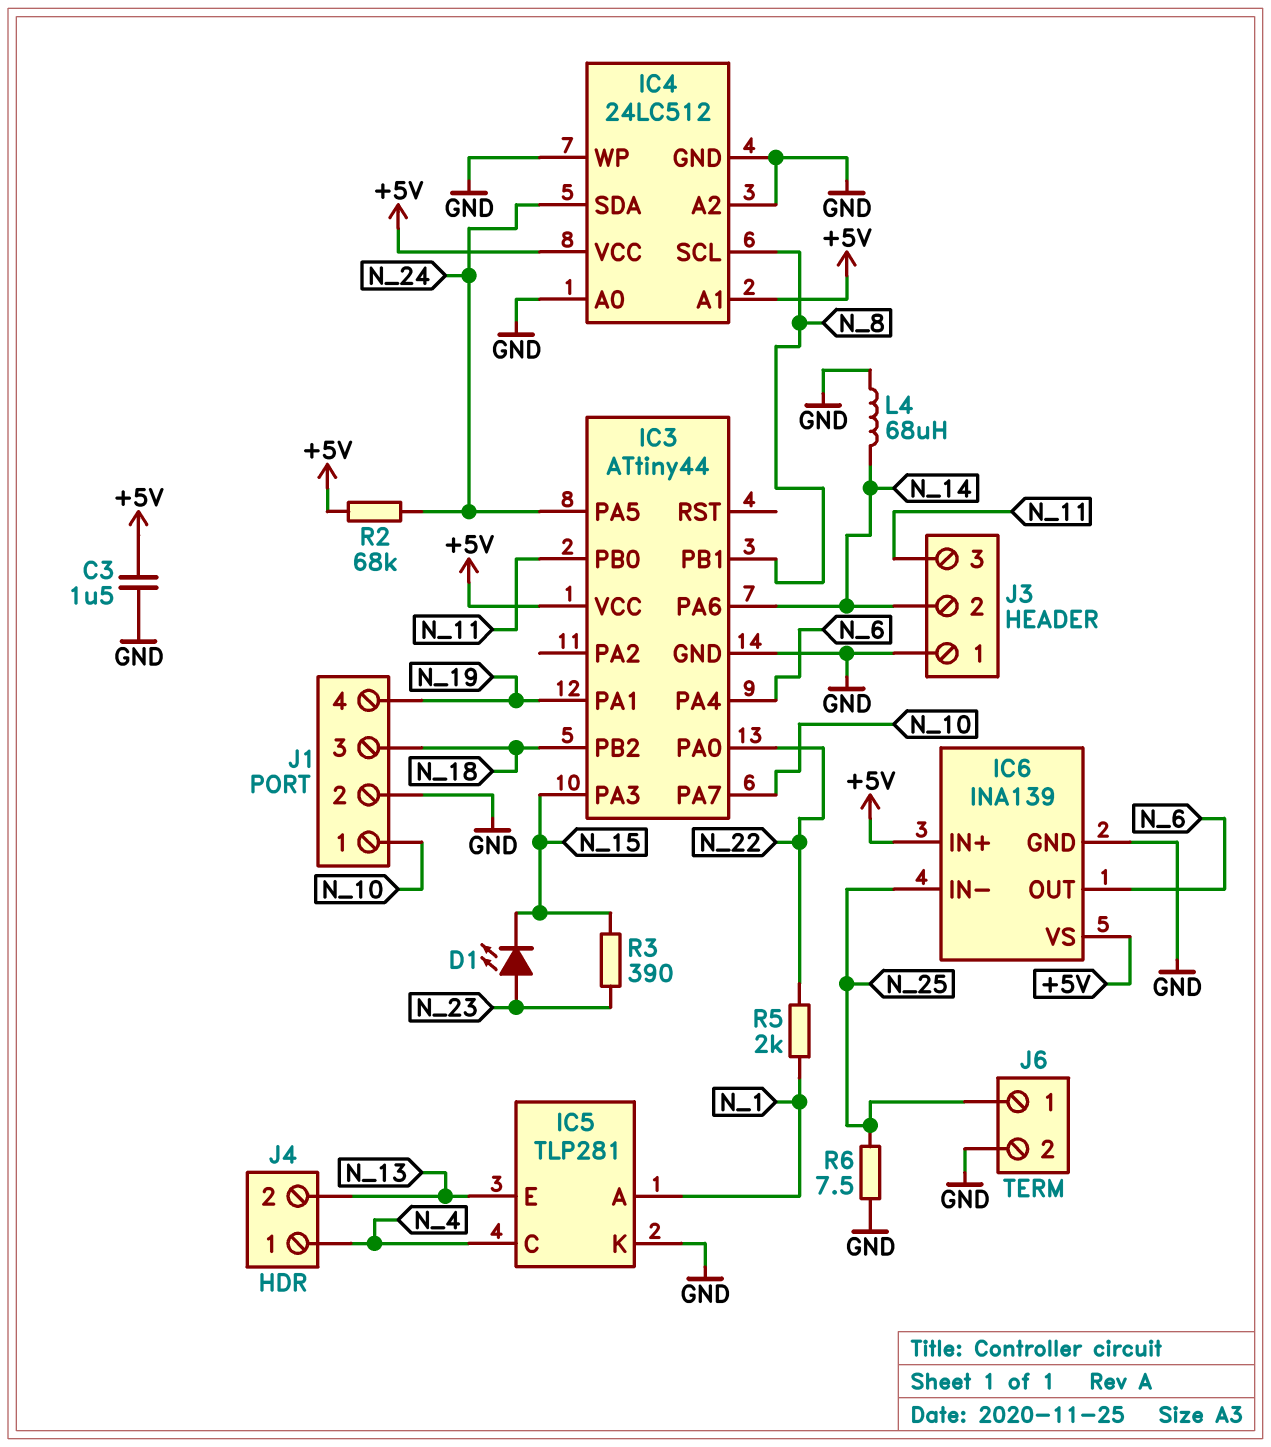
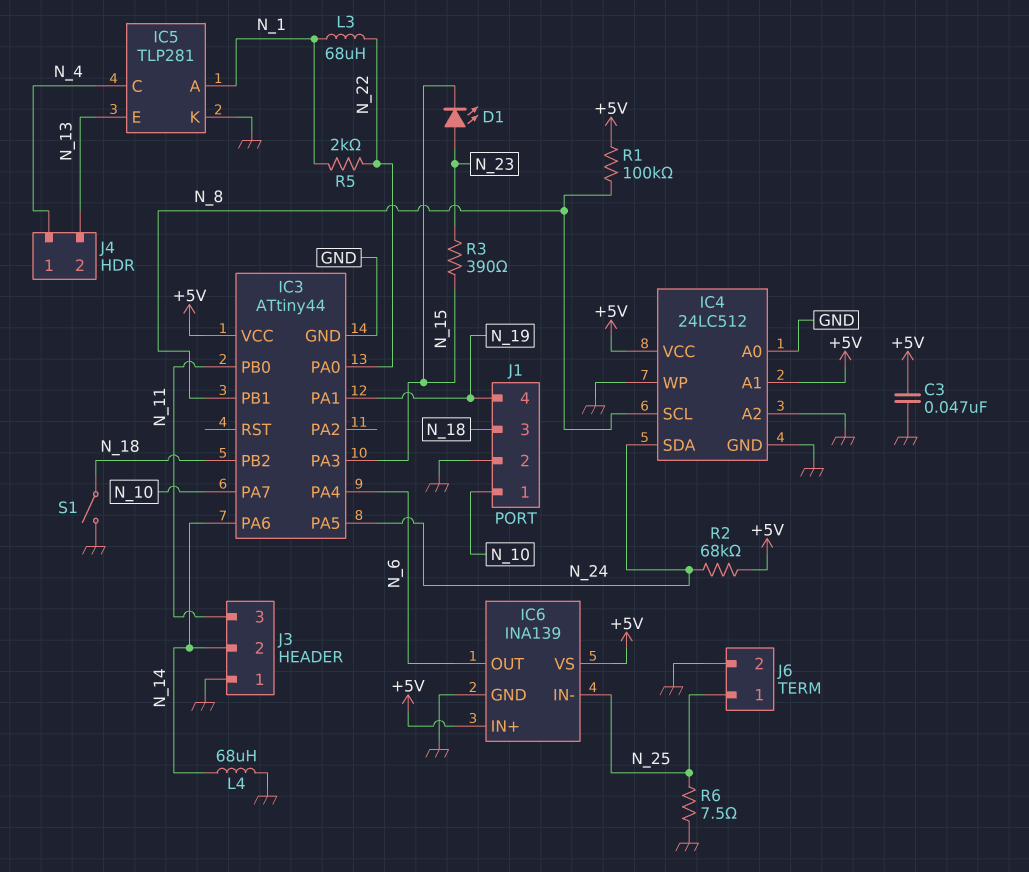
C3: 1.5uF (+5V, GND) -> 47nF (+5V, GND)
L3: none -> 68uH (N_1, N_22)
R1: none -> 100k (+5V, N_8)
S1: none -> switch (GND, N_18)

